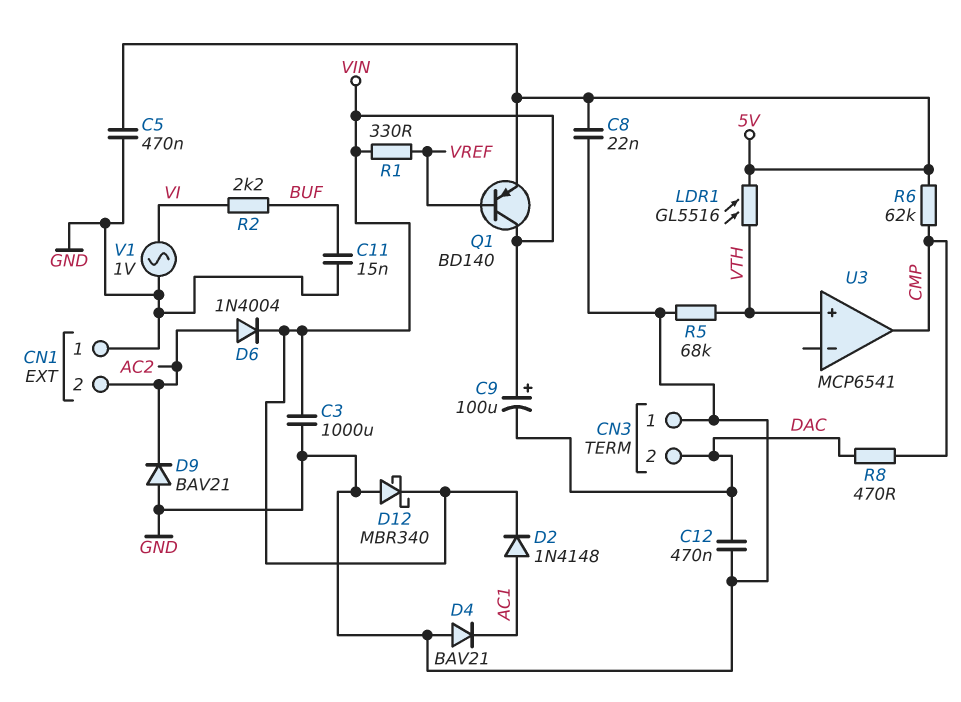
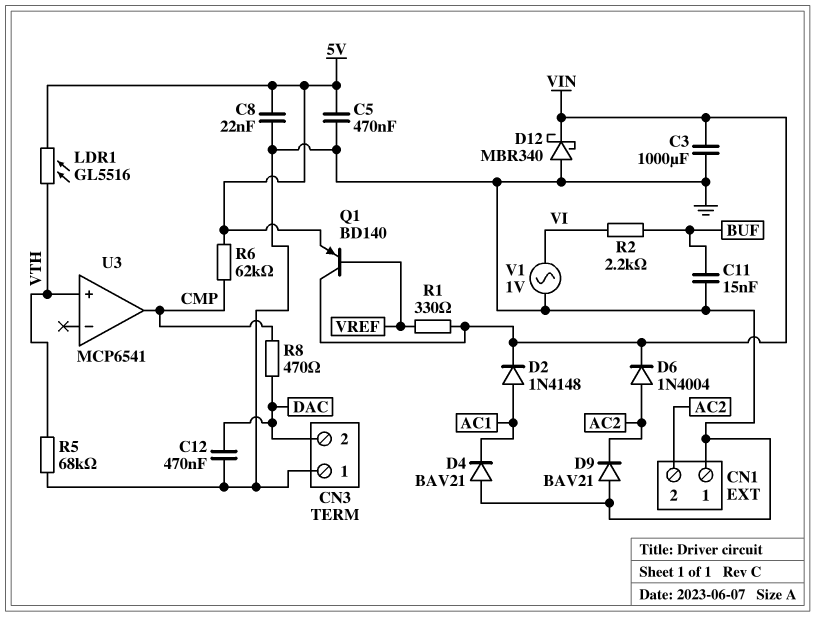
C9: 100uF (plus VIN, minus DAC) -> none

